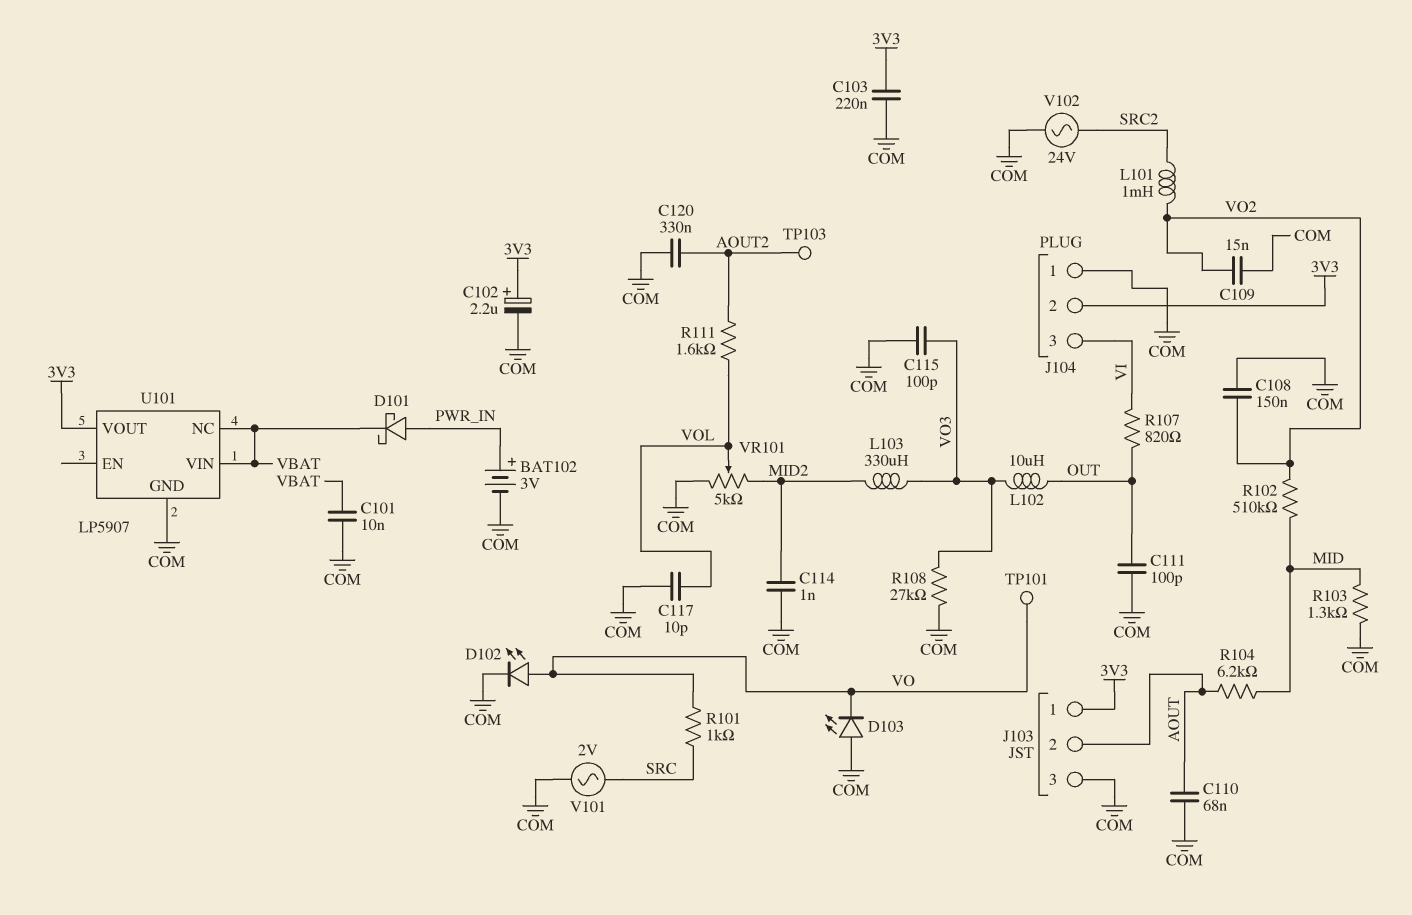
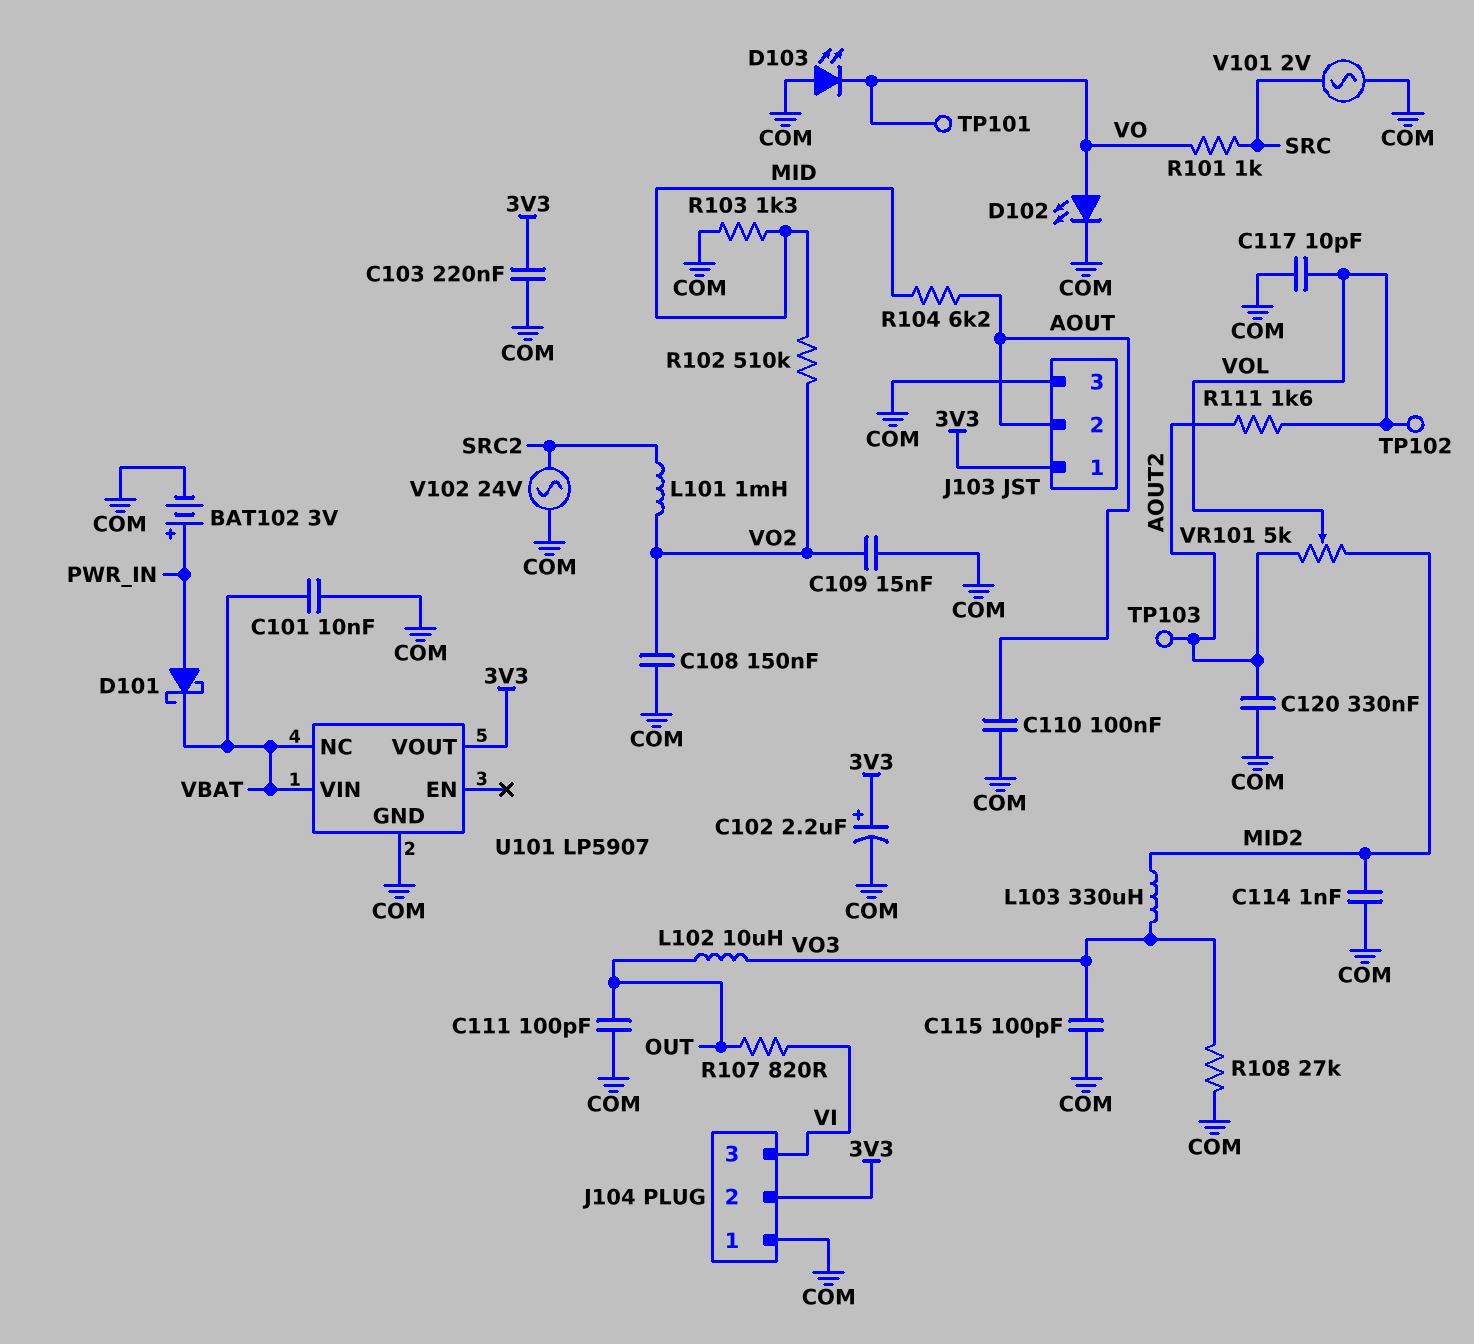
C110: 68nF (AOUT, COM) -> 100nF (AOUT, COM)
TP102: none -> test point (VOL)
VR101: 5k (COM, MID2, wiper VOL) -> 5k (AOUT2, MID2, wiper VOL)

